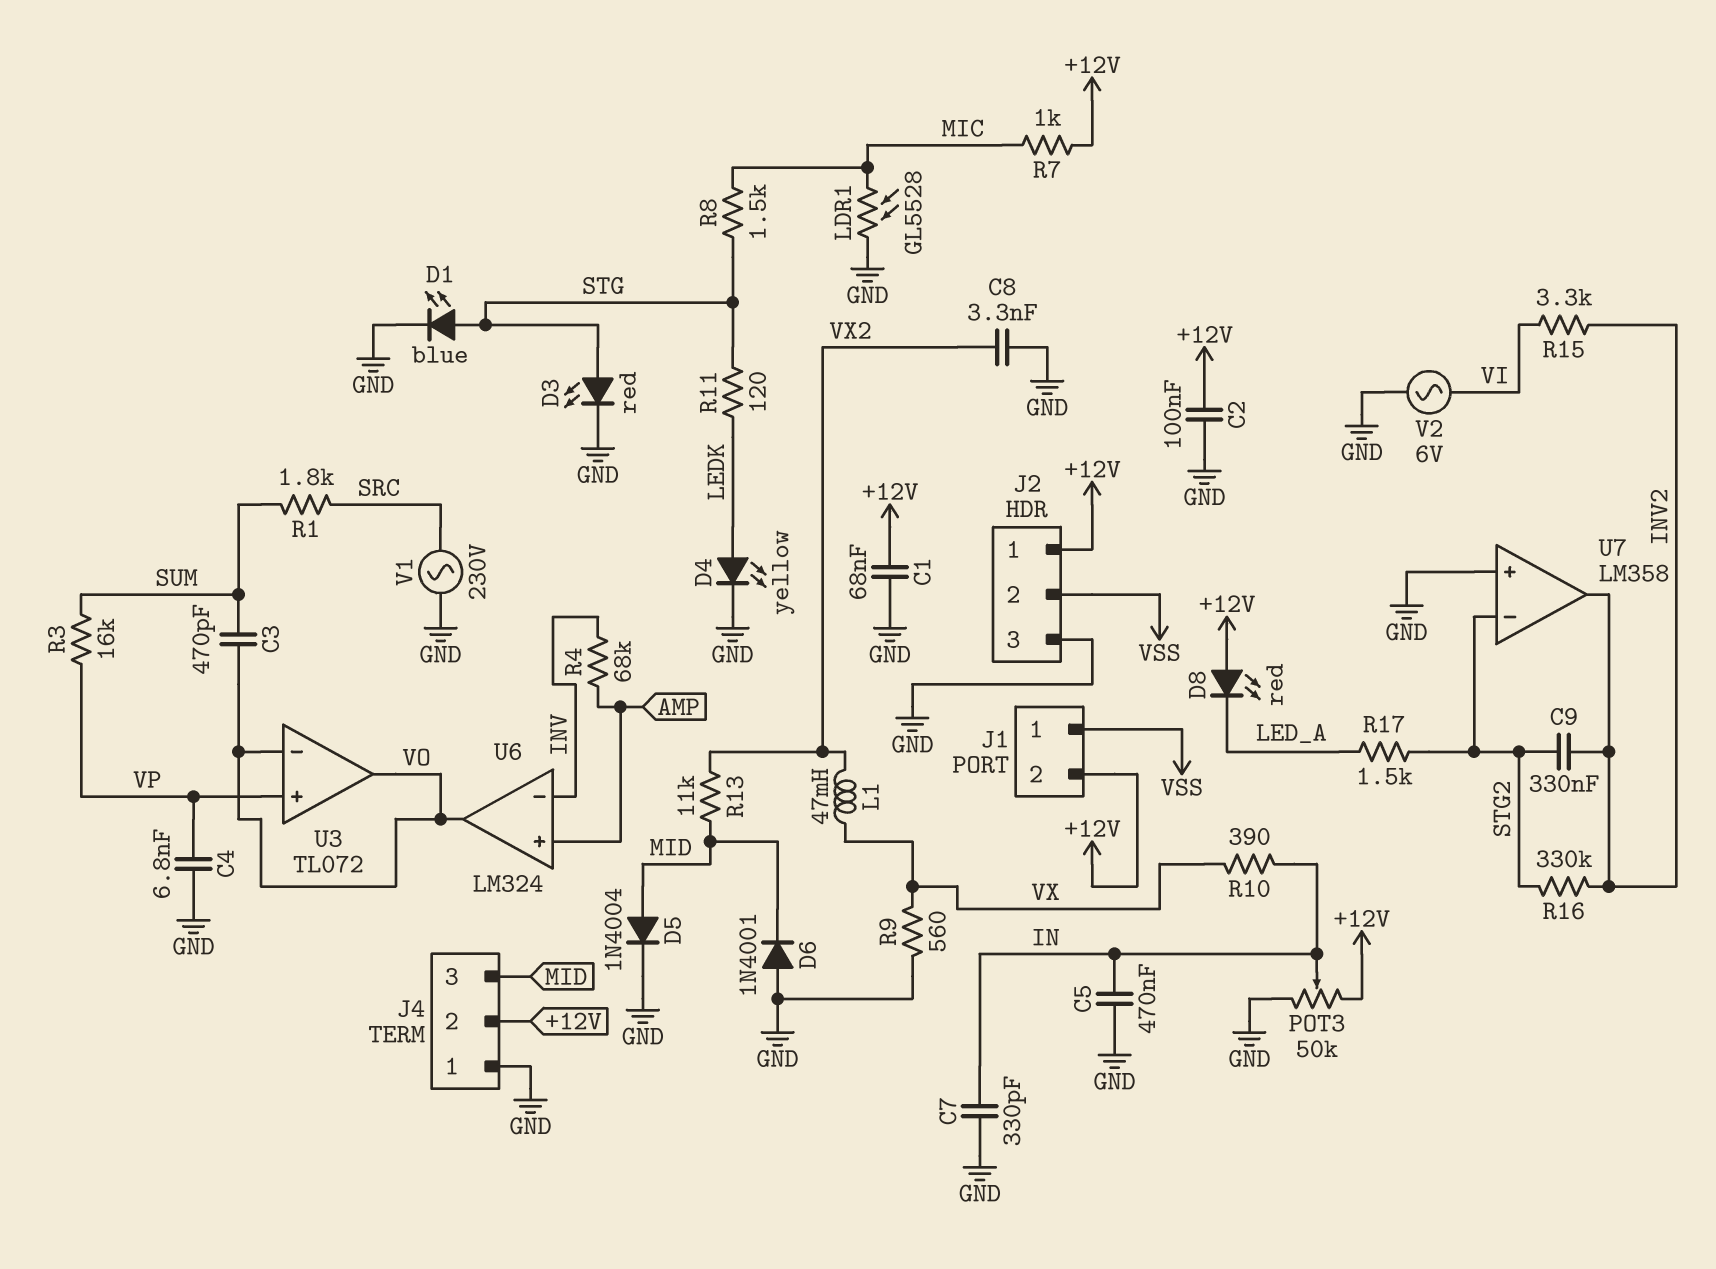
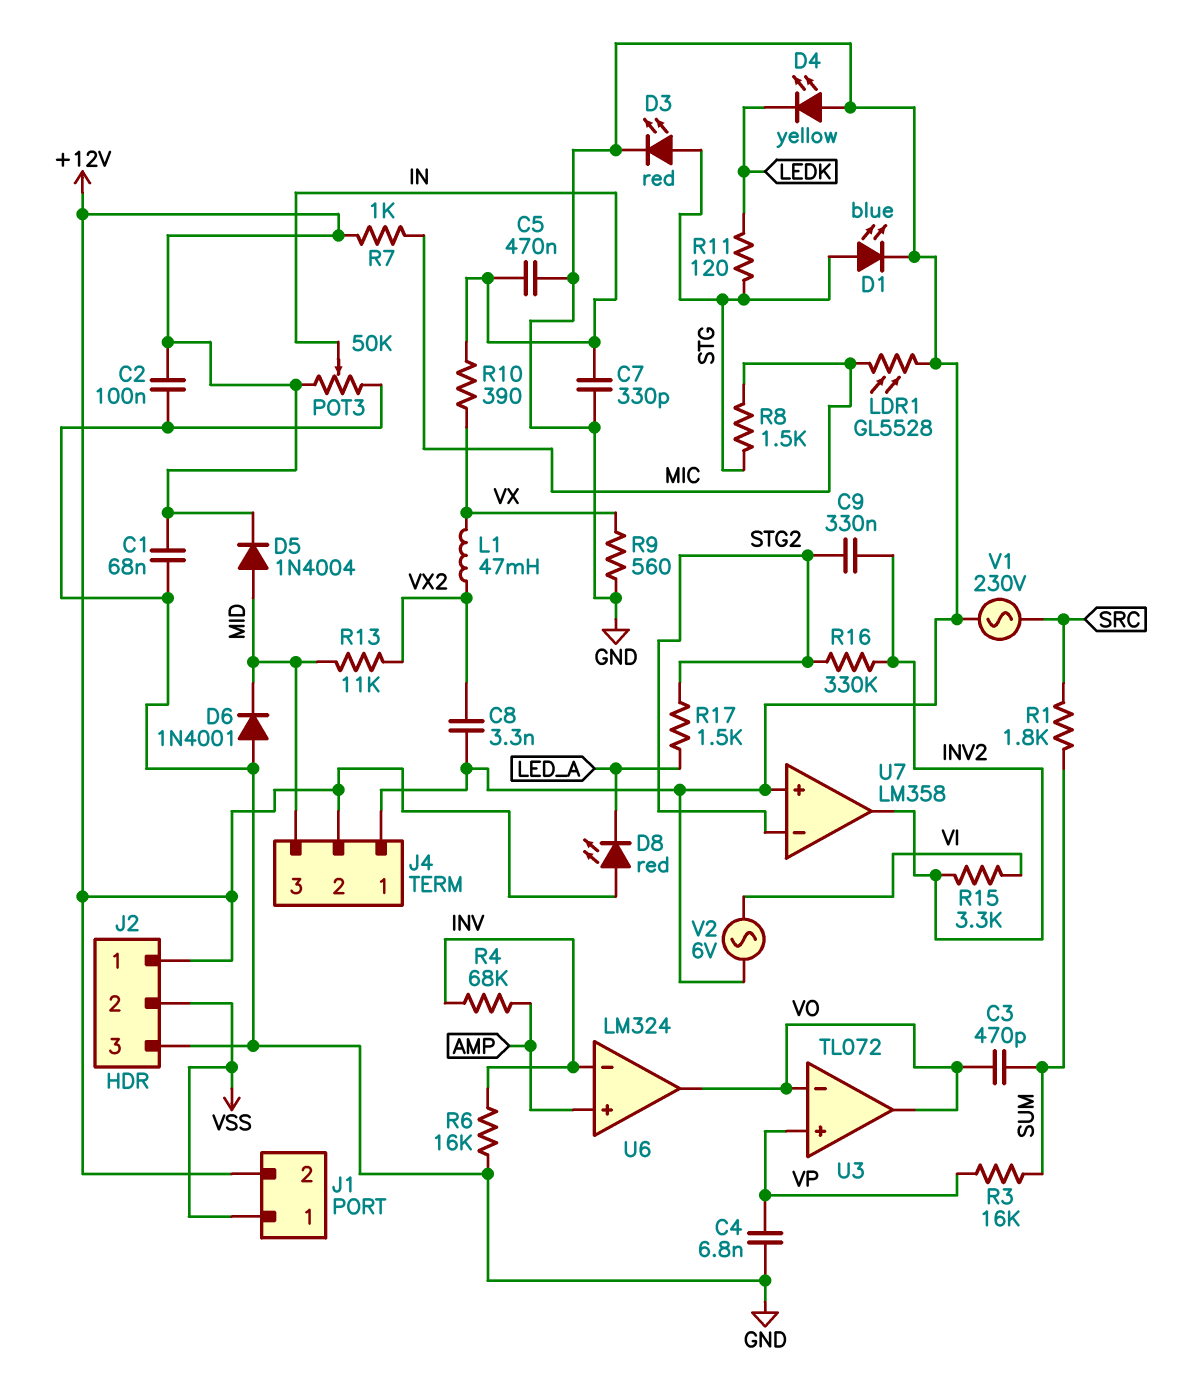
D4: LED yellow (A LEDK, K GND) -> LED yellow (A GND, K LEDK)
D5: diode 1N4004 (A MID, K GND) -> diode 1N4004 (A MID, K +12V)
R6: none -> 16k (GND, INV)

